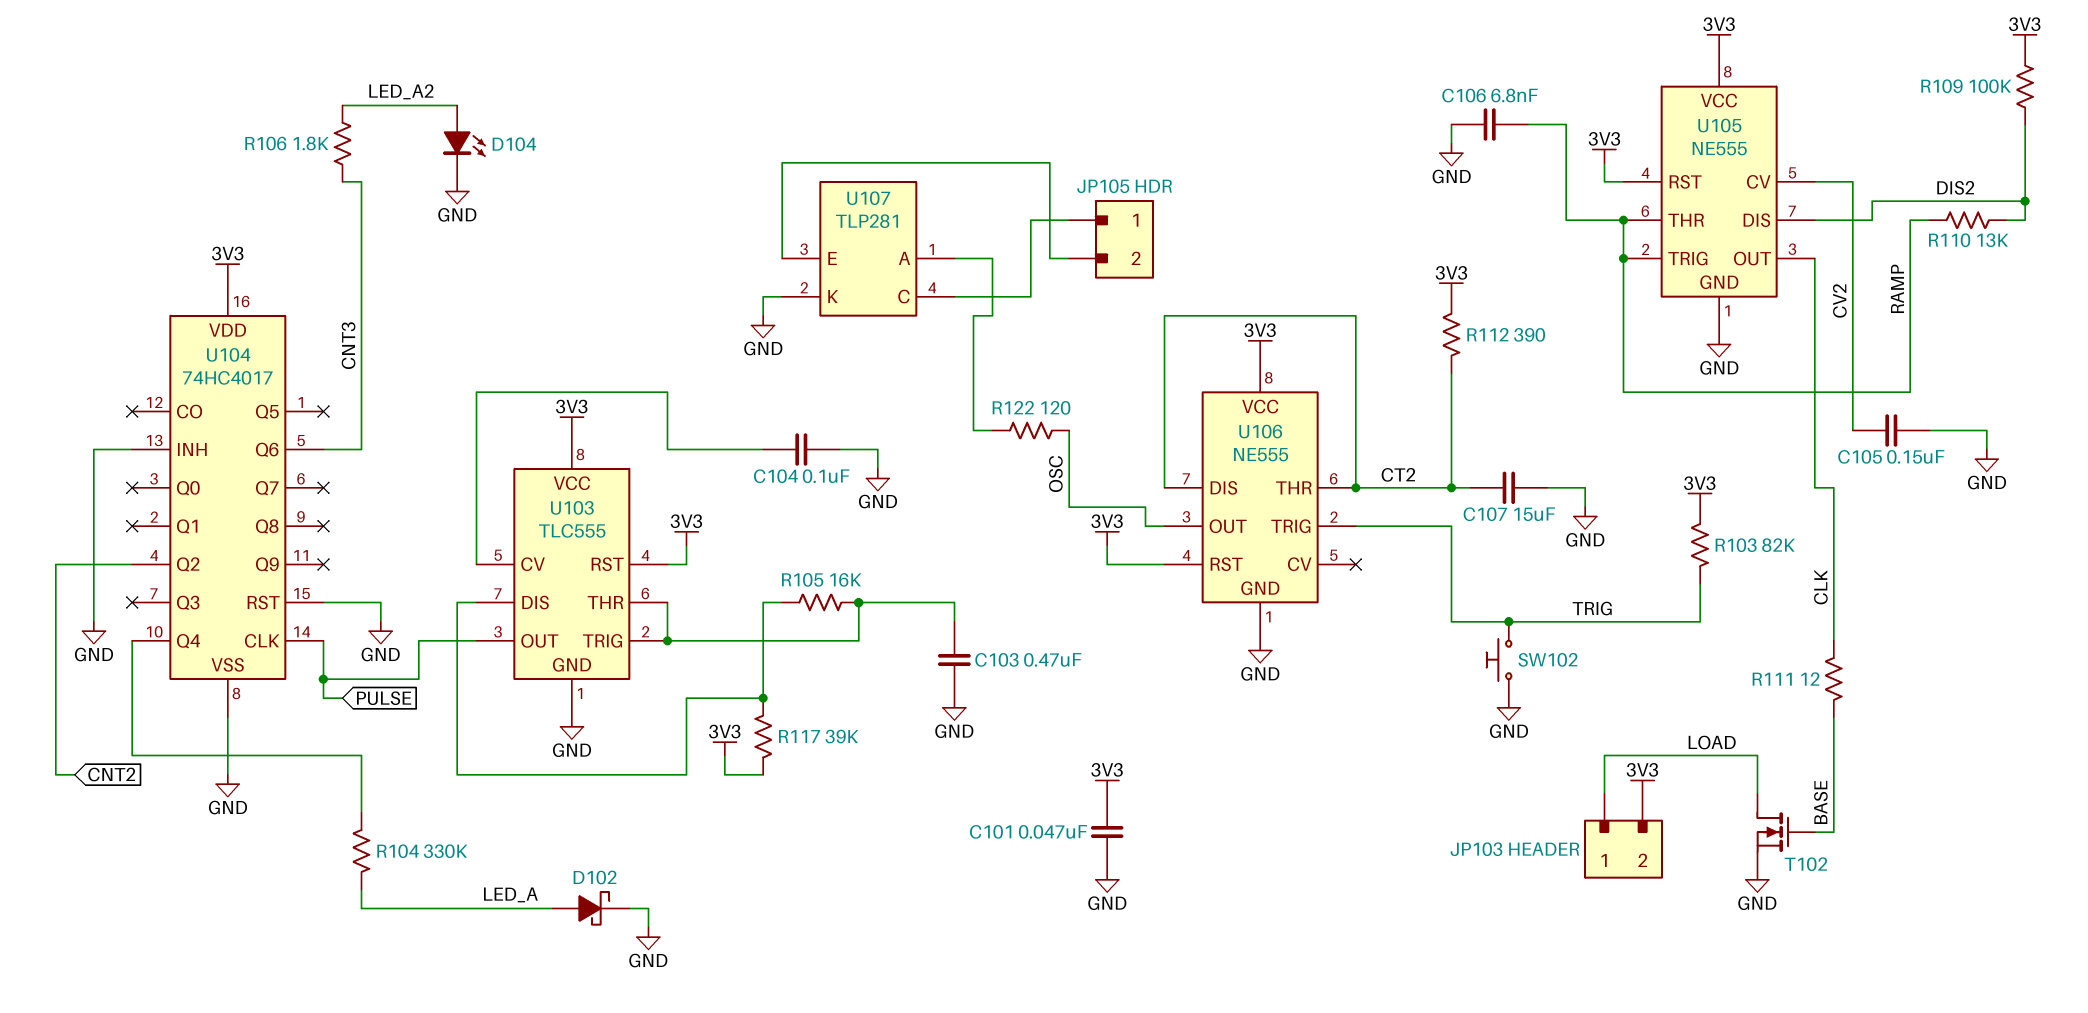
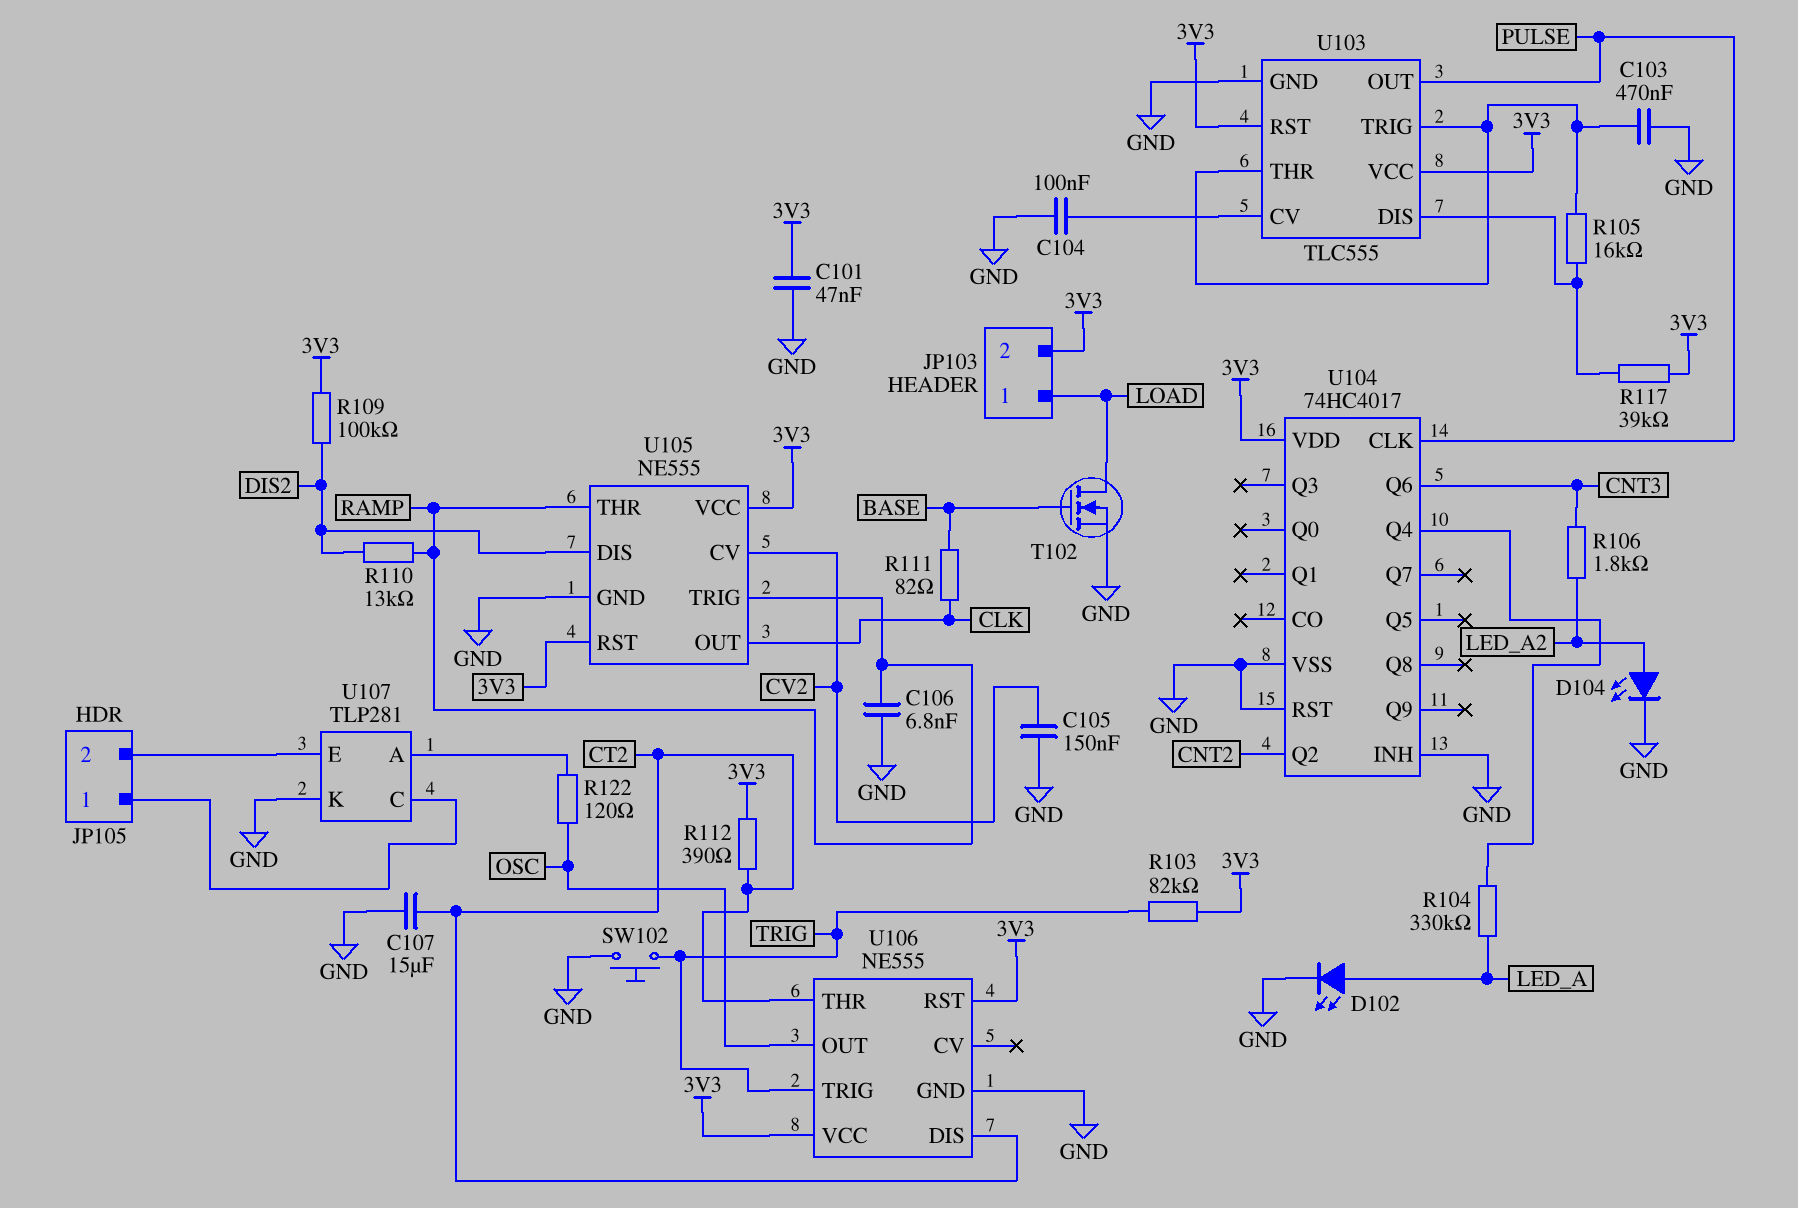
D102: schottky (A LED_A, K GND) -> LED (A LED_A, K GND)
R111: 12 (BASE, CLK) -> 82 (BASE, CLK)

